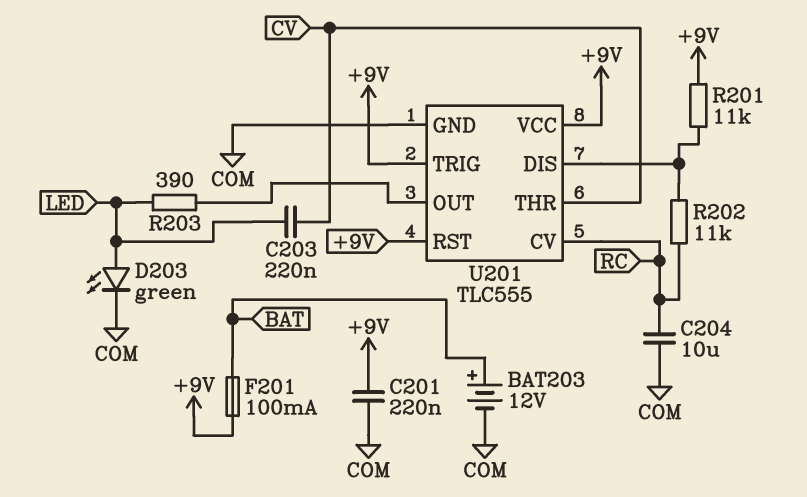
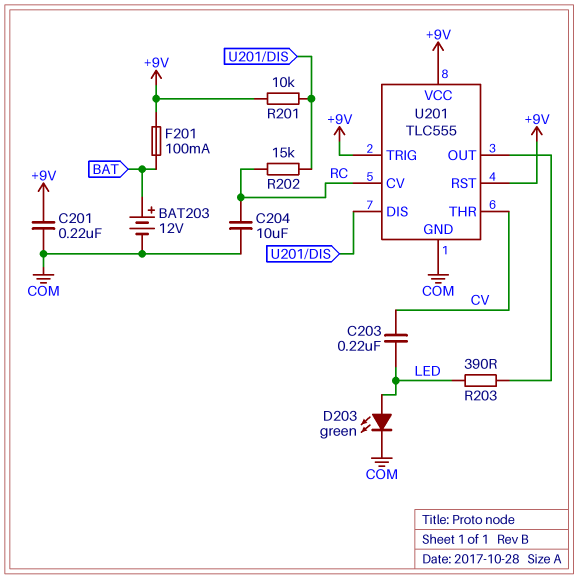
R201: 11k (+9V, U201/DIS) -> 10k (+9V, U201/DIS)
R202: 11k (RC, U201/DIS) -> 15k (RC, U201/DIS)

